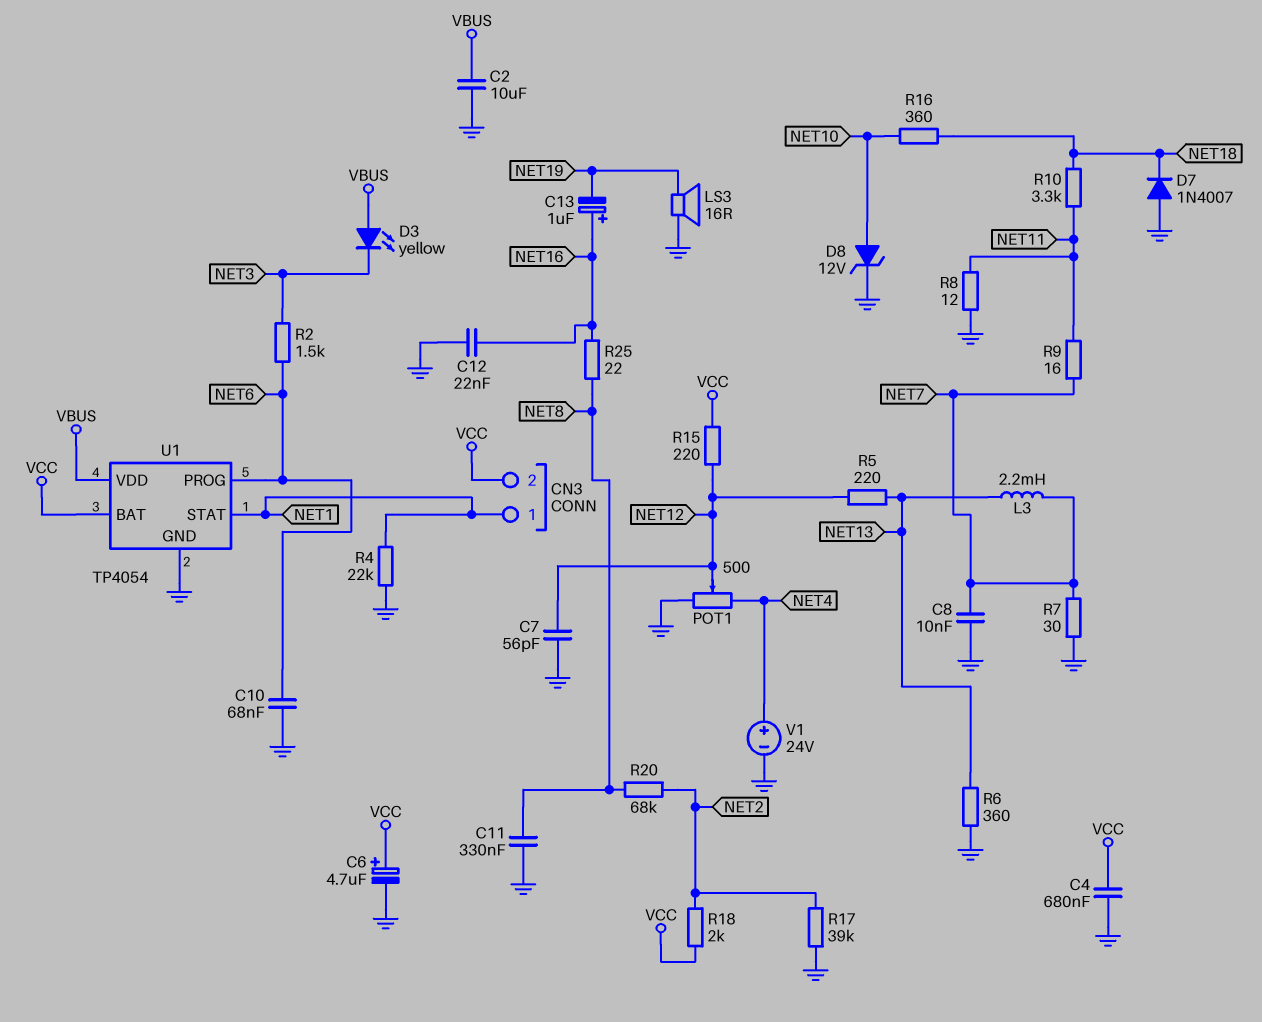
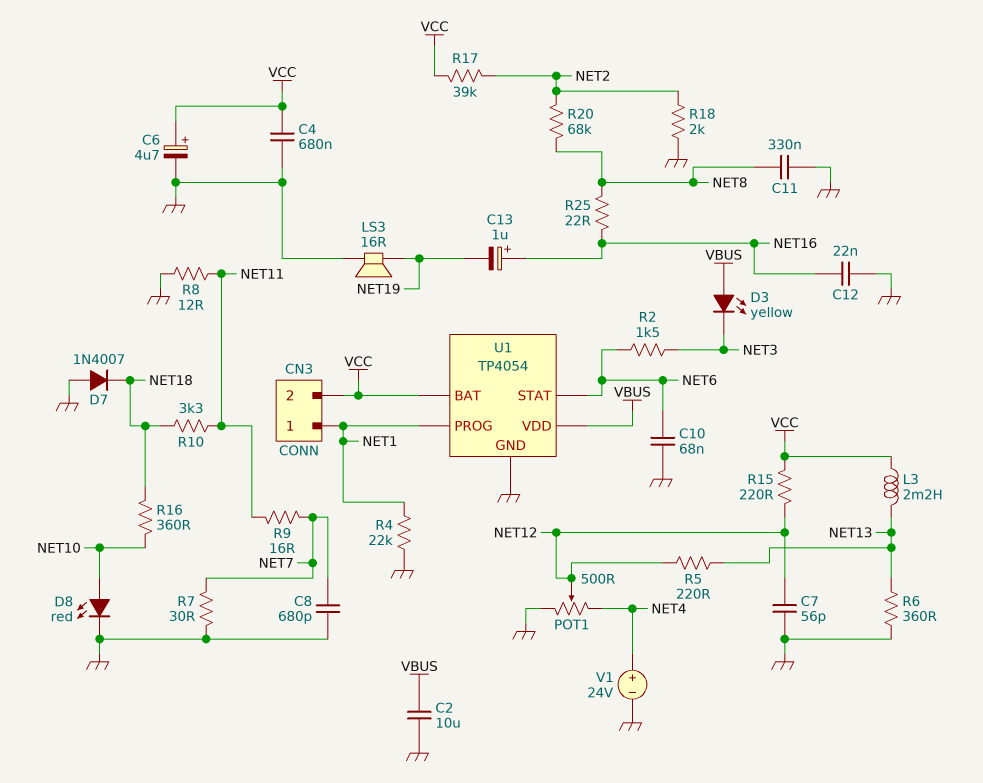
C8: 10nF (GND, NET7) -> 680pF (GND, NET7)
D8: zener 12V (A NET10, K GND) -> LED red (A NET10, K GND)
L3: 2.2mH (NET7, NET13) -> 2.2mH (NET13, VCC)
R17: 39k (GND, NET2) -> 39k (NET2, VCC)
R18: 2k (NET2, VCC) -> 2k (GND, NET2)
U1 pin PROG: NET6 -> NET1
U1 pin STAT: NET1 -> NET6

